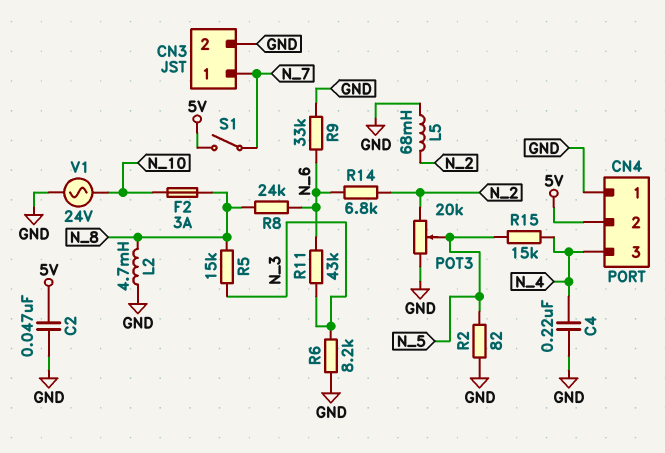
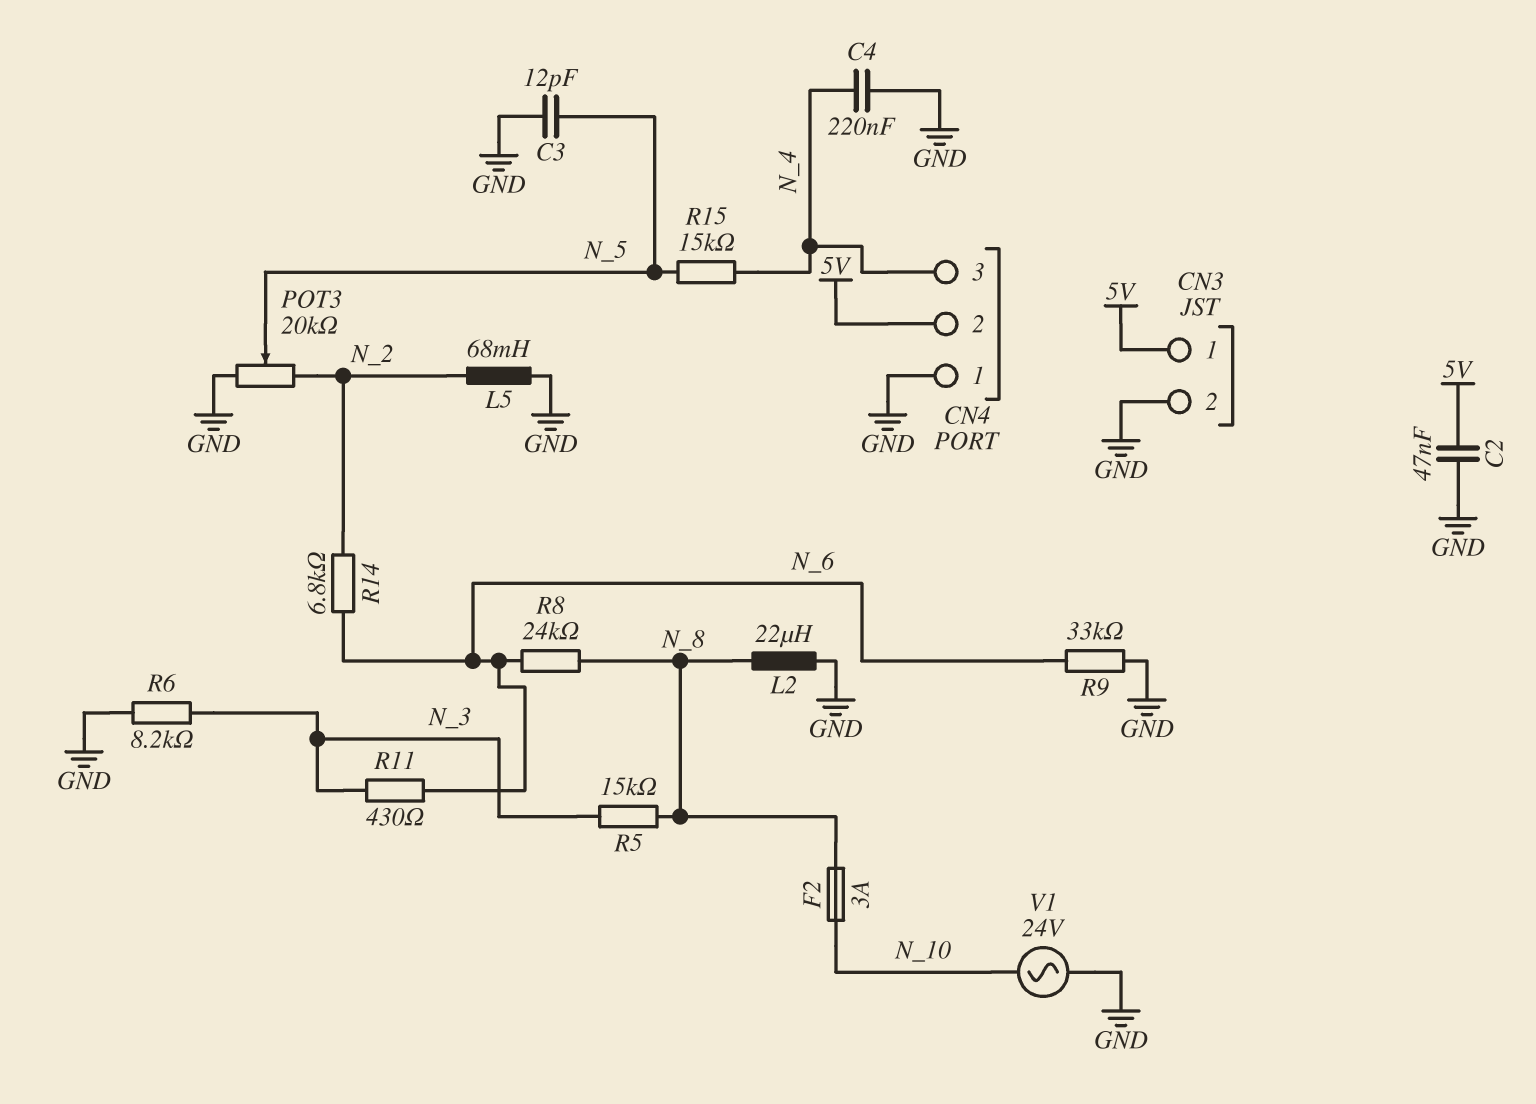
C3: none -> 12pF (GND, N_5)
CN3 pin 1: N_7 -> 5V
L2: 4.7mH (GND, N_8) -> 22uH (GND, N_8)
R2: 82 (GND, N_5) -> none
R11: 43k (N_3, N_6) -> 430 (N_3, N_6)
S1: switch (5V, N_7) -> none

